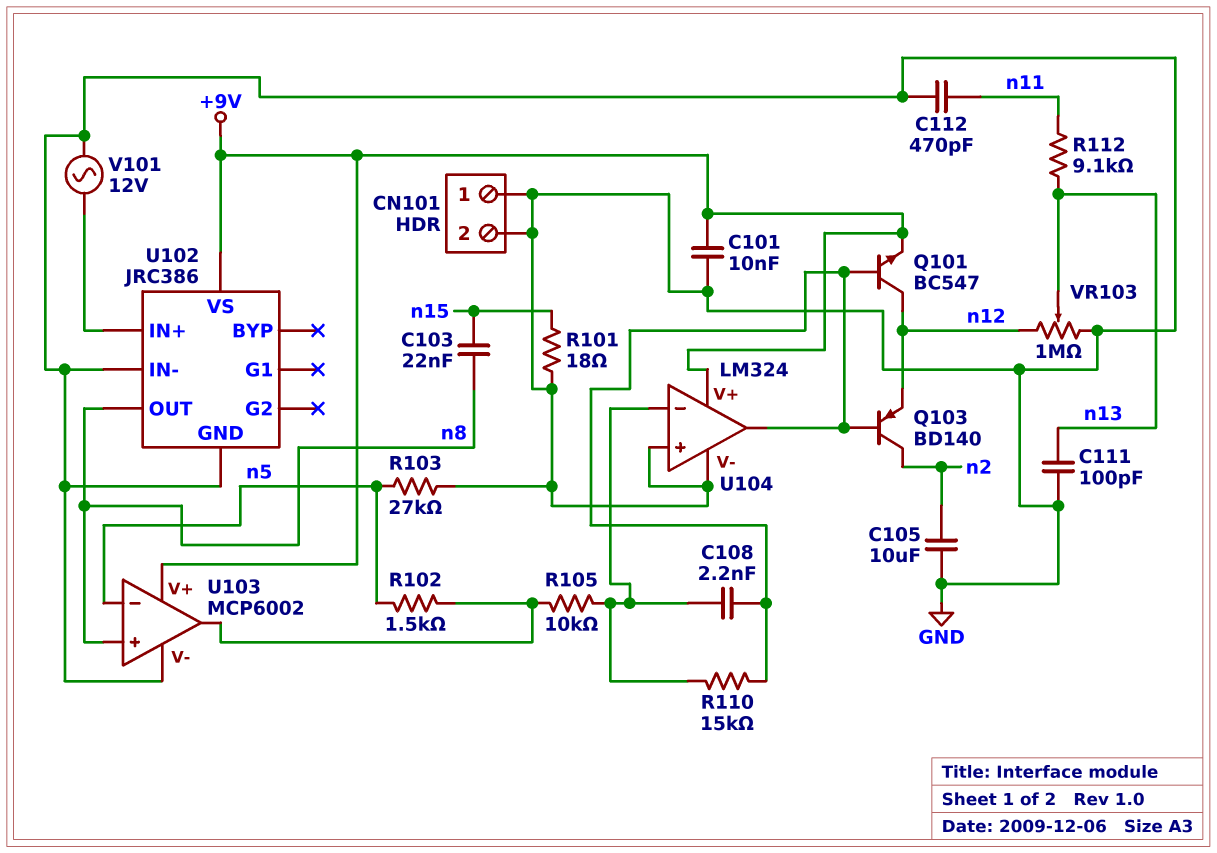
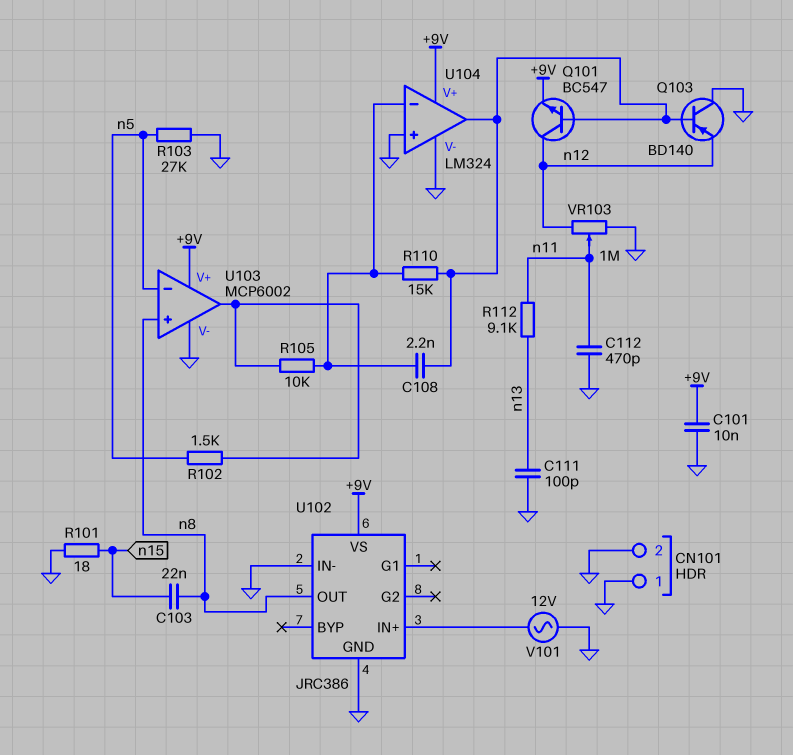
C105: 10uF (GND, n2) -> none
Q103: PNP BD140 (B U104/out, C n2, E n12) -> PNP BD140 (B U104/out, C GND, E n12)
VR103: 1M (GND, n12, wiper n13) -> 1M (GND, n12, wiper n11)

